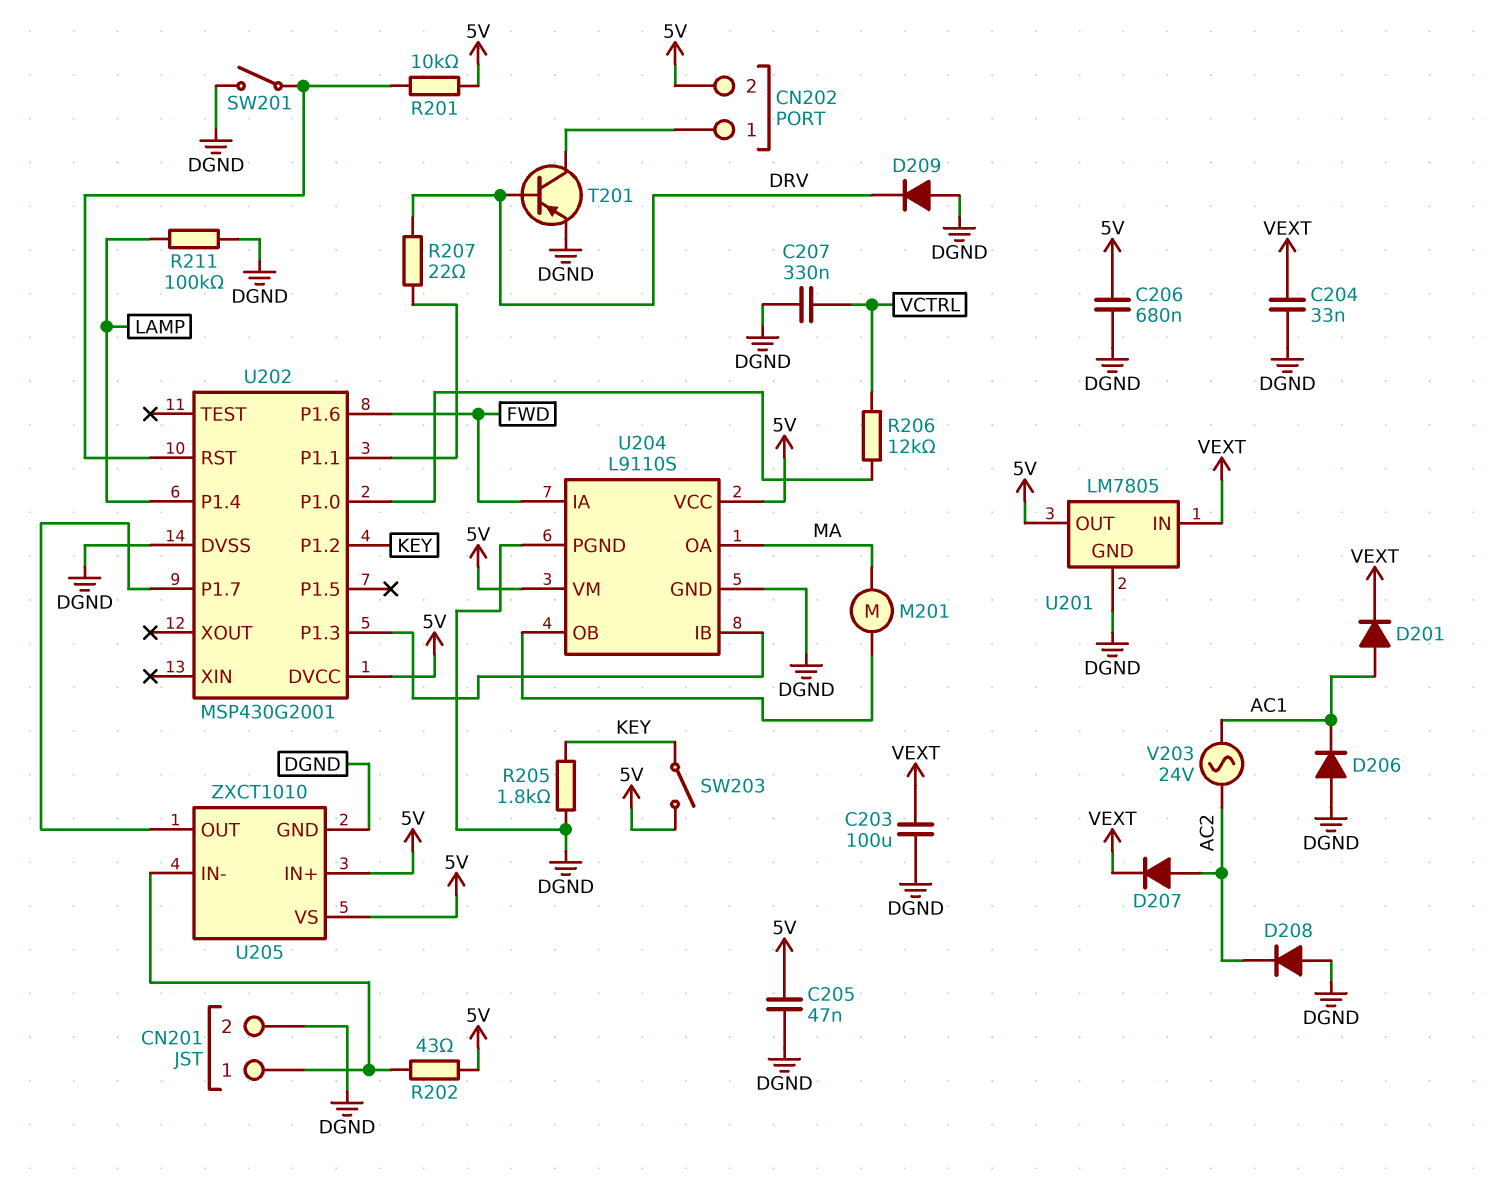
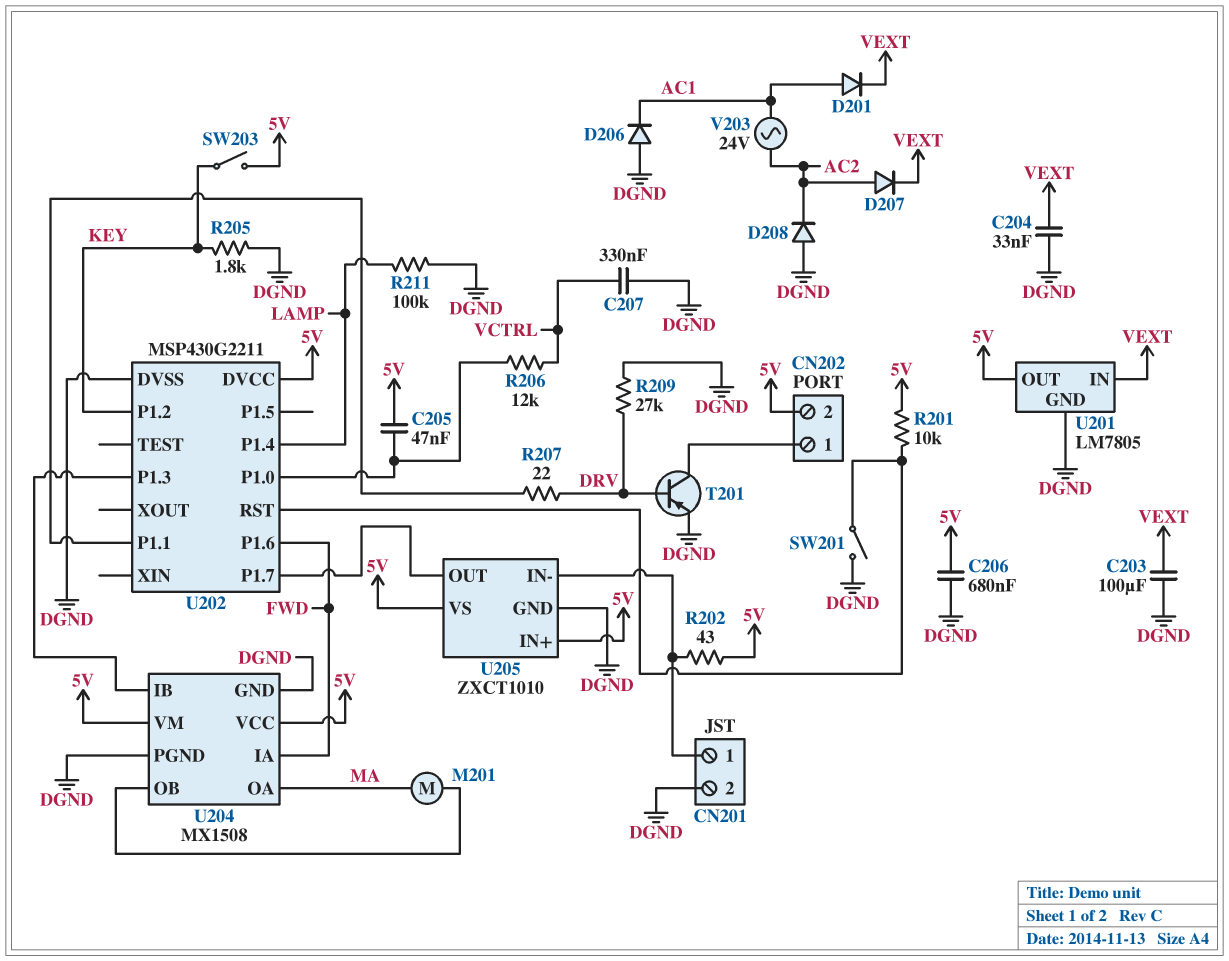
C205: 47nF (5V, DGND) -> 47nF (5V, U202/P1.0)
D209: diode (A DGND, K DRV) -> none
R209: none -> 27k (DGND, DRV)
U202: MSP430G2001 -> MSP430G2211
U204: L9110S -> MX1508

